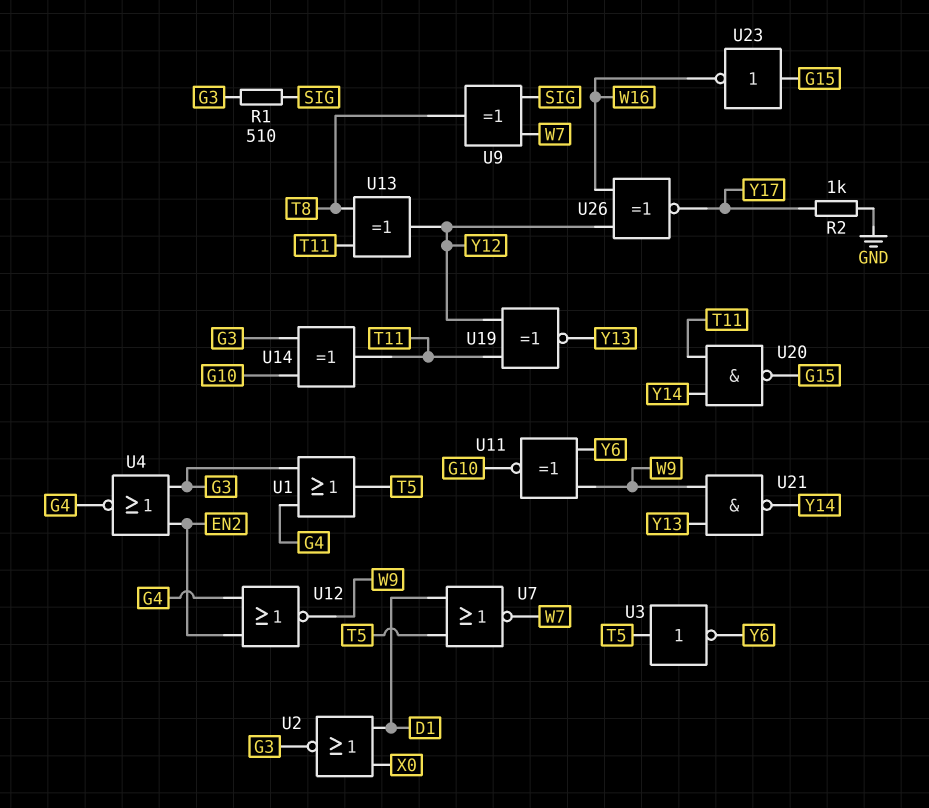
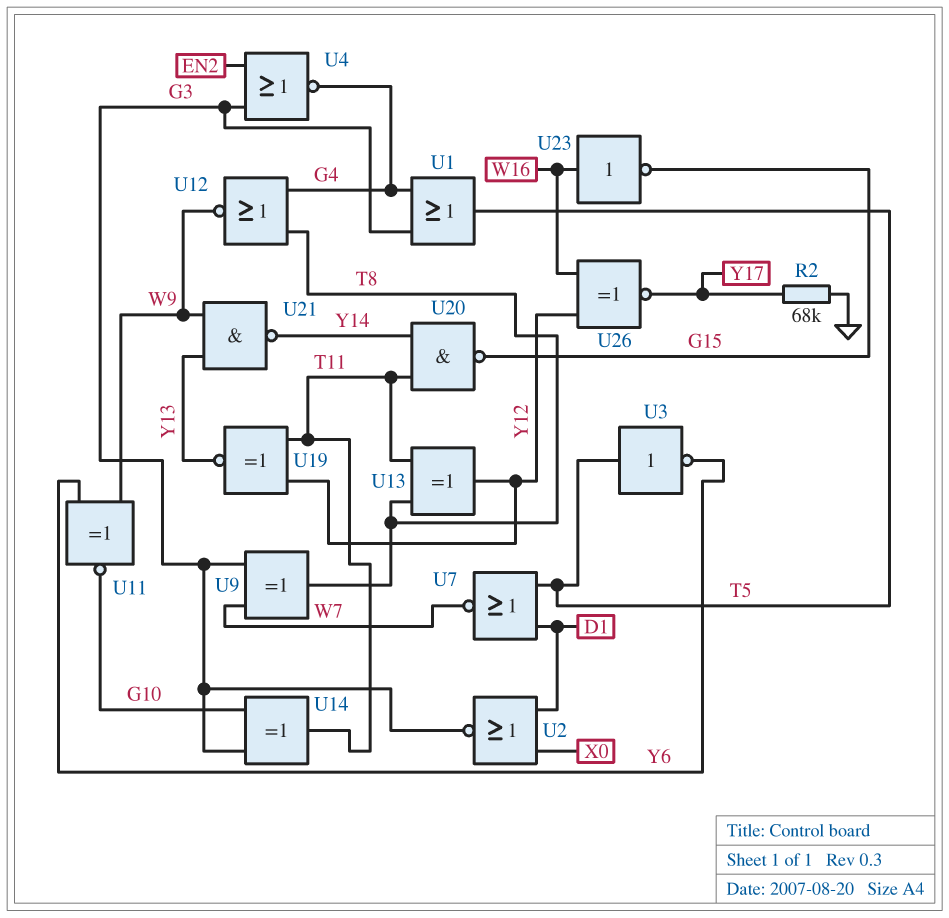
R1: 510 (G3, SIG) -> none
R2: 1k (GND, Y17) -> 68k (GND, Y17)
U9: XOR (in SIG, in W7, out T8) -> XOR (in G3, in W7, out T8)
U12: NOR (in EN2, in G4, out W9) -> NOR (in G4, in T8, out W9)
U23: NOT (in G15, out W16) -> NOT (in W16, out G15)

